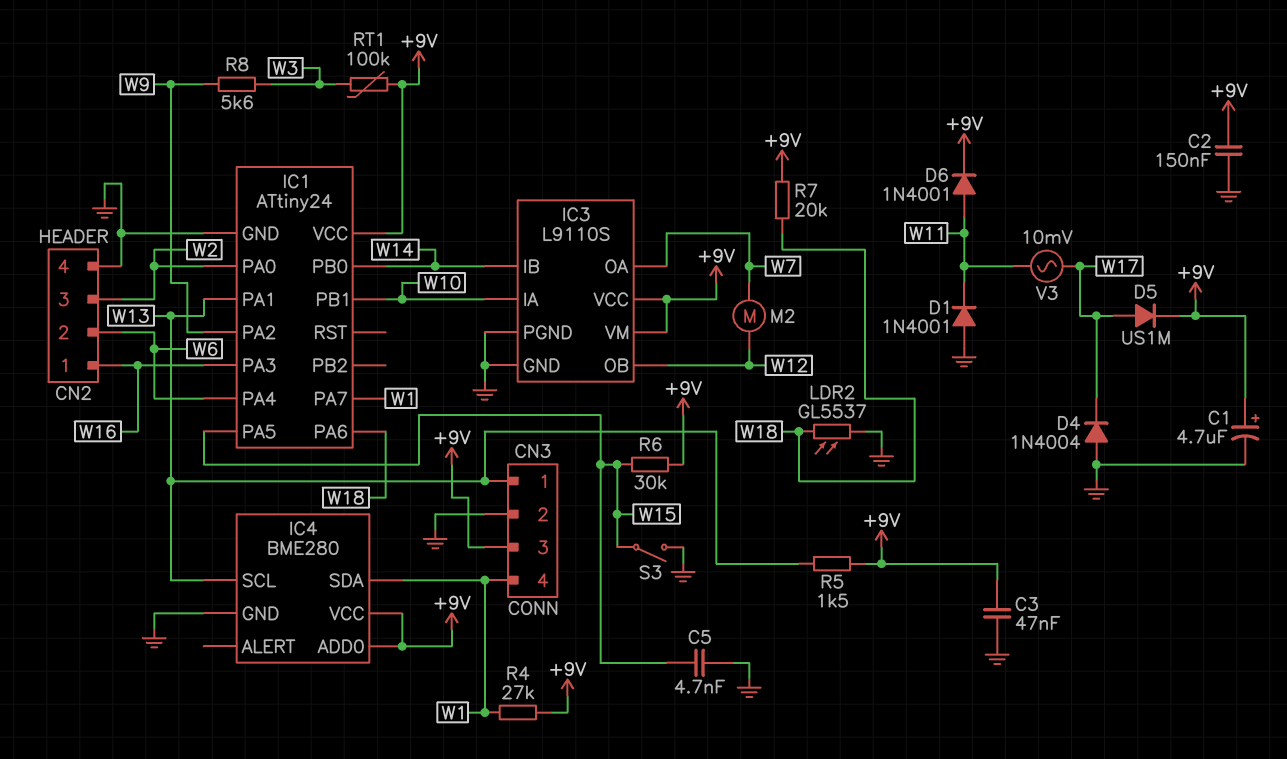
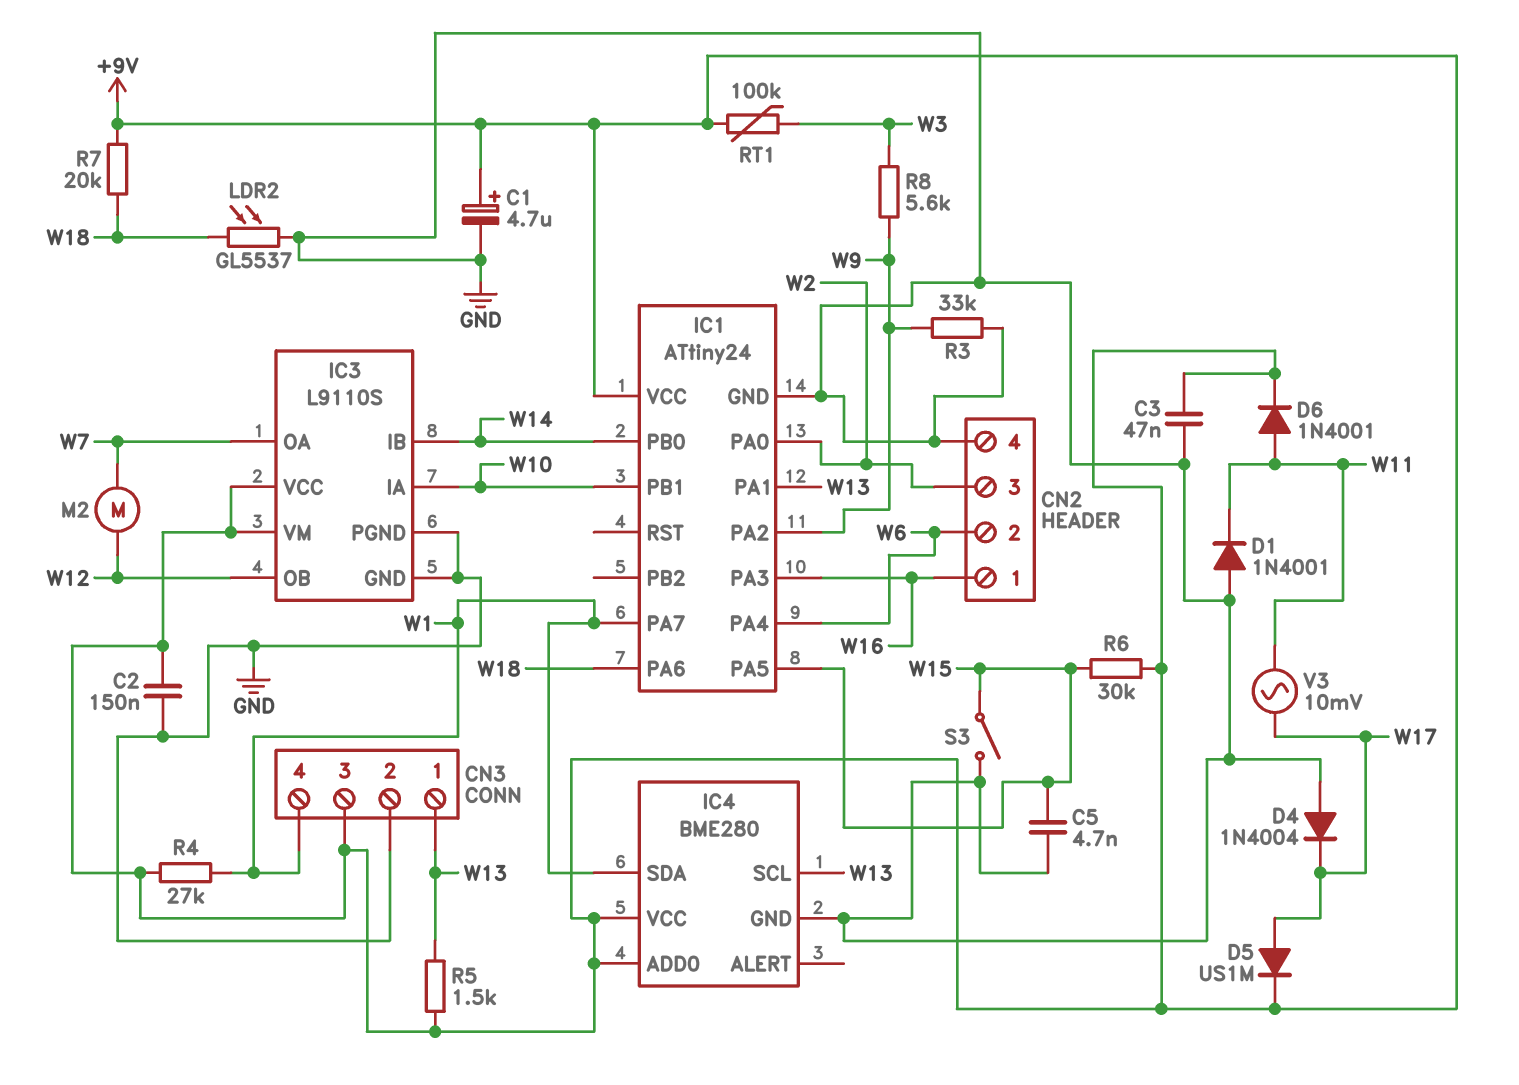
R3: none -> 33k (GND, W9)

